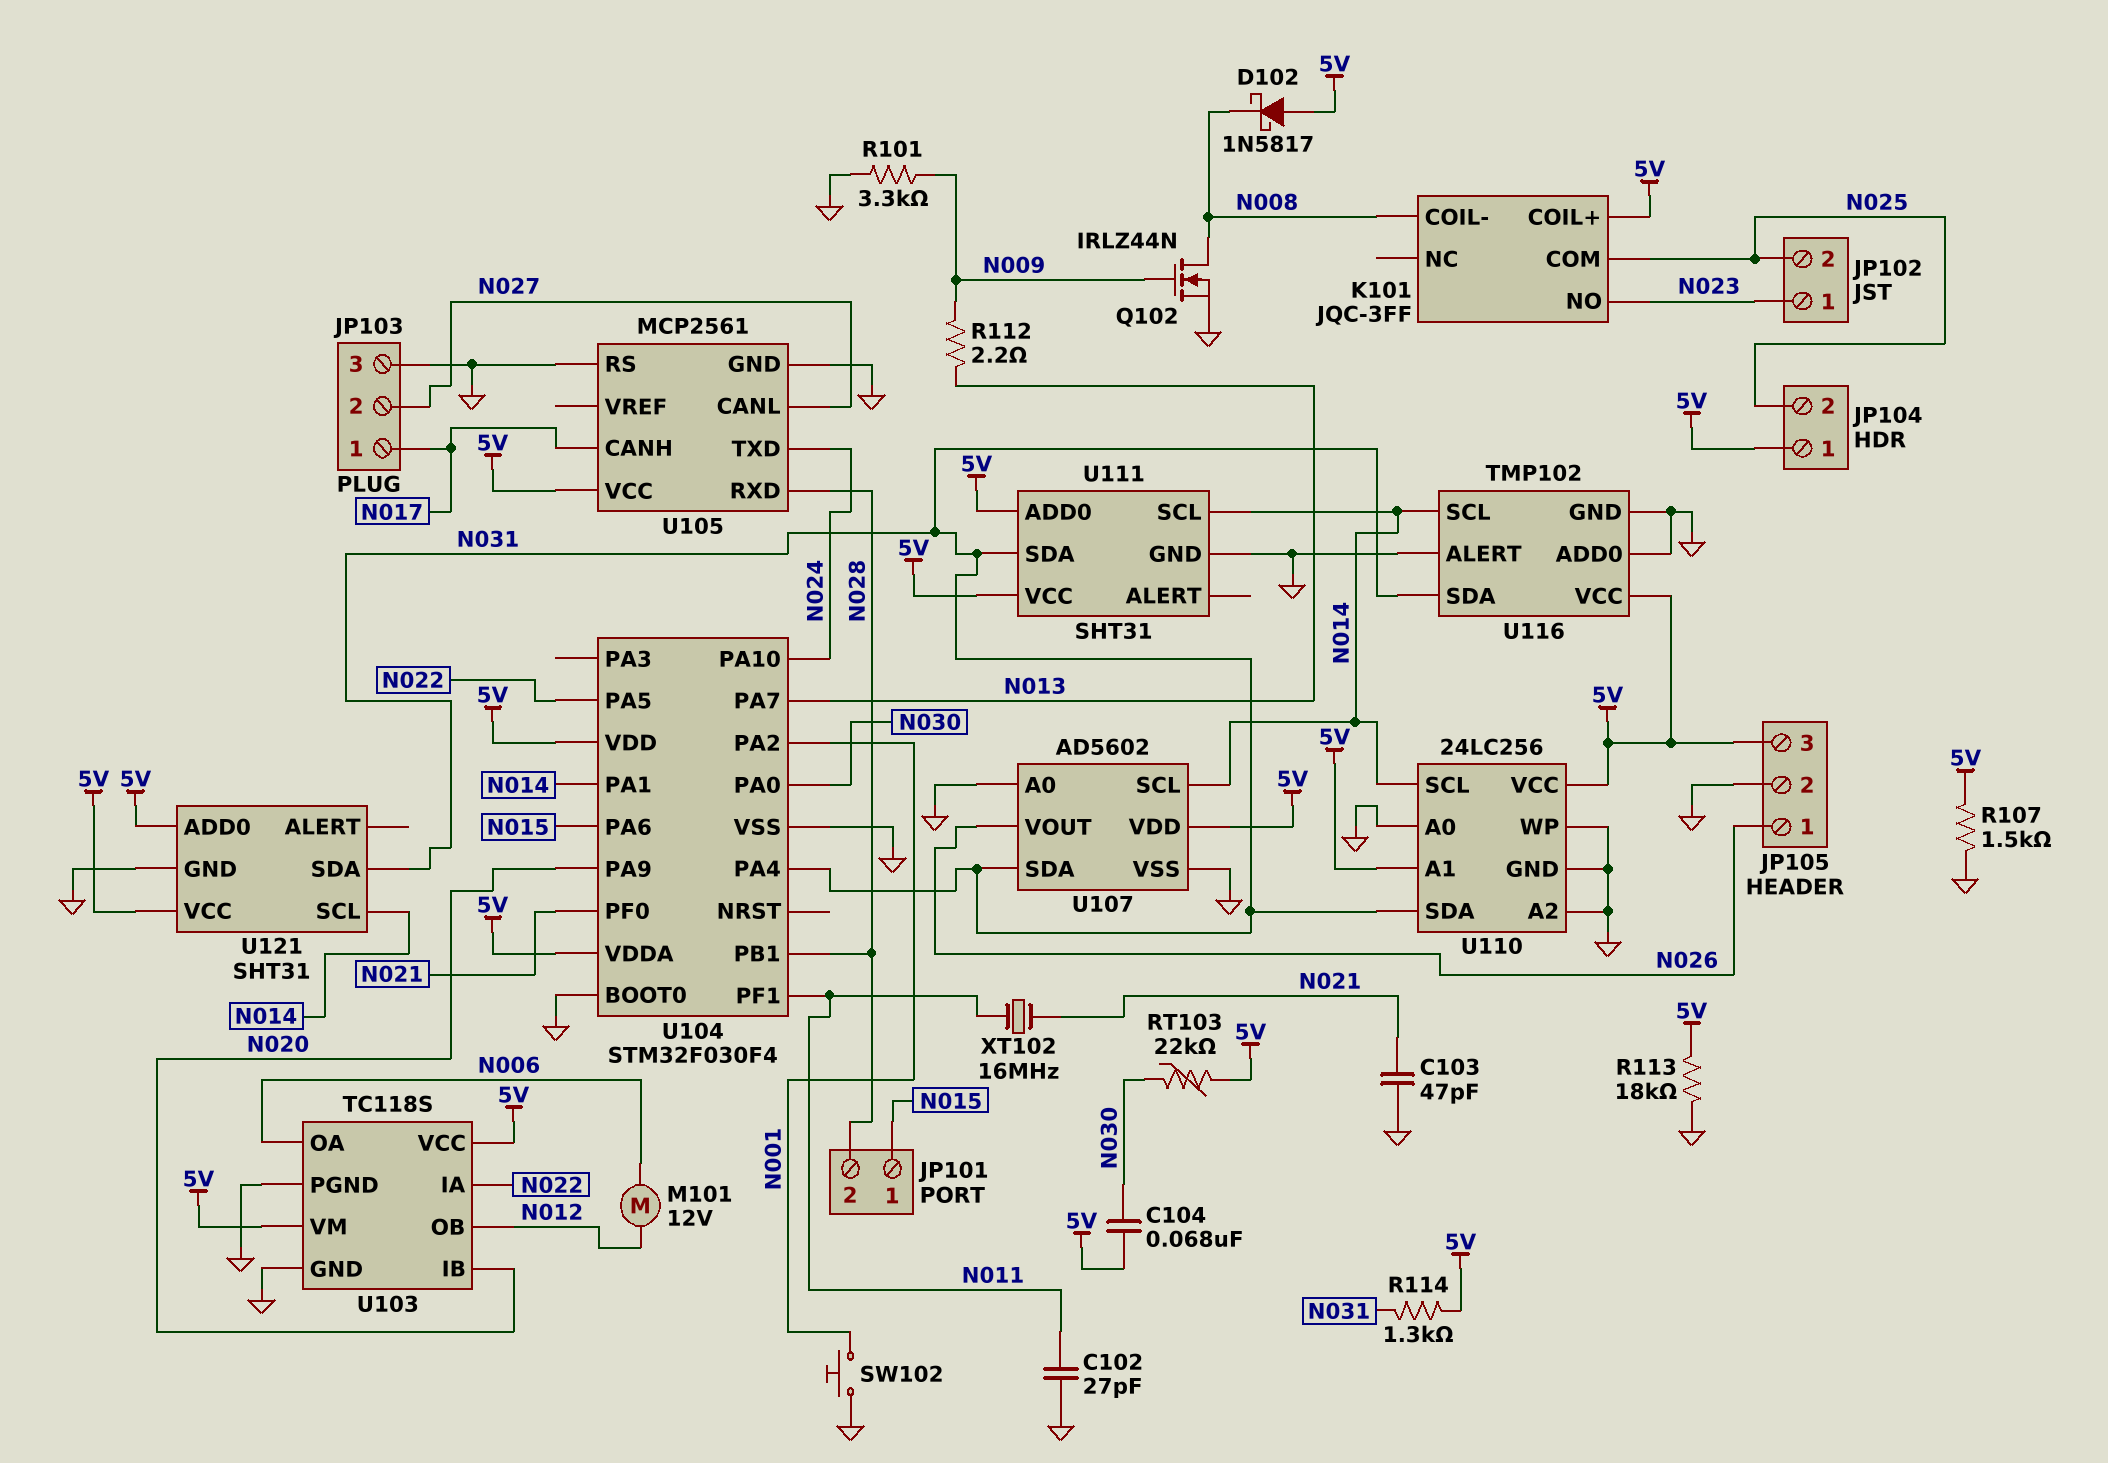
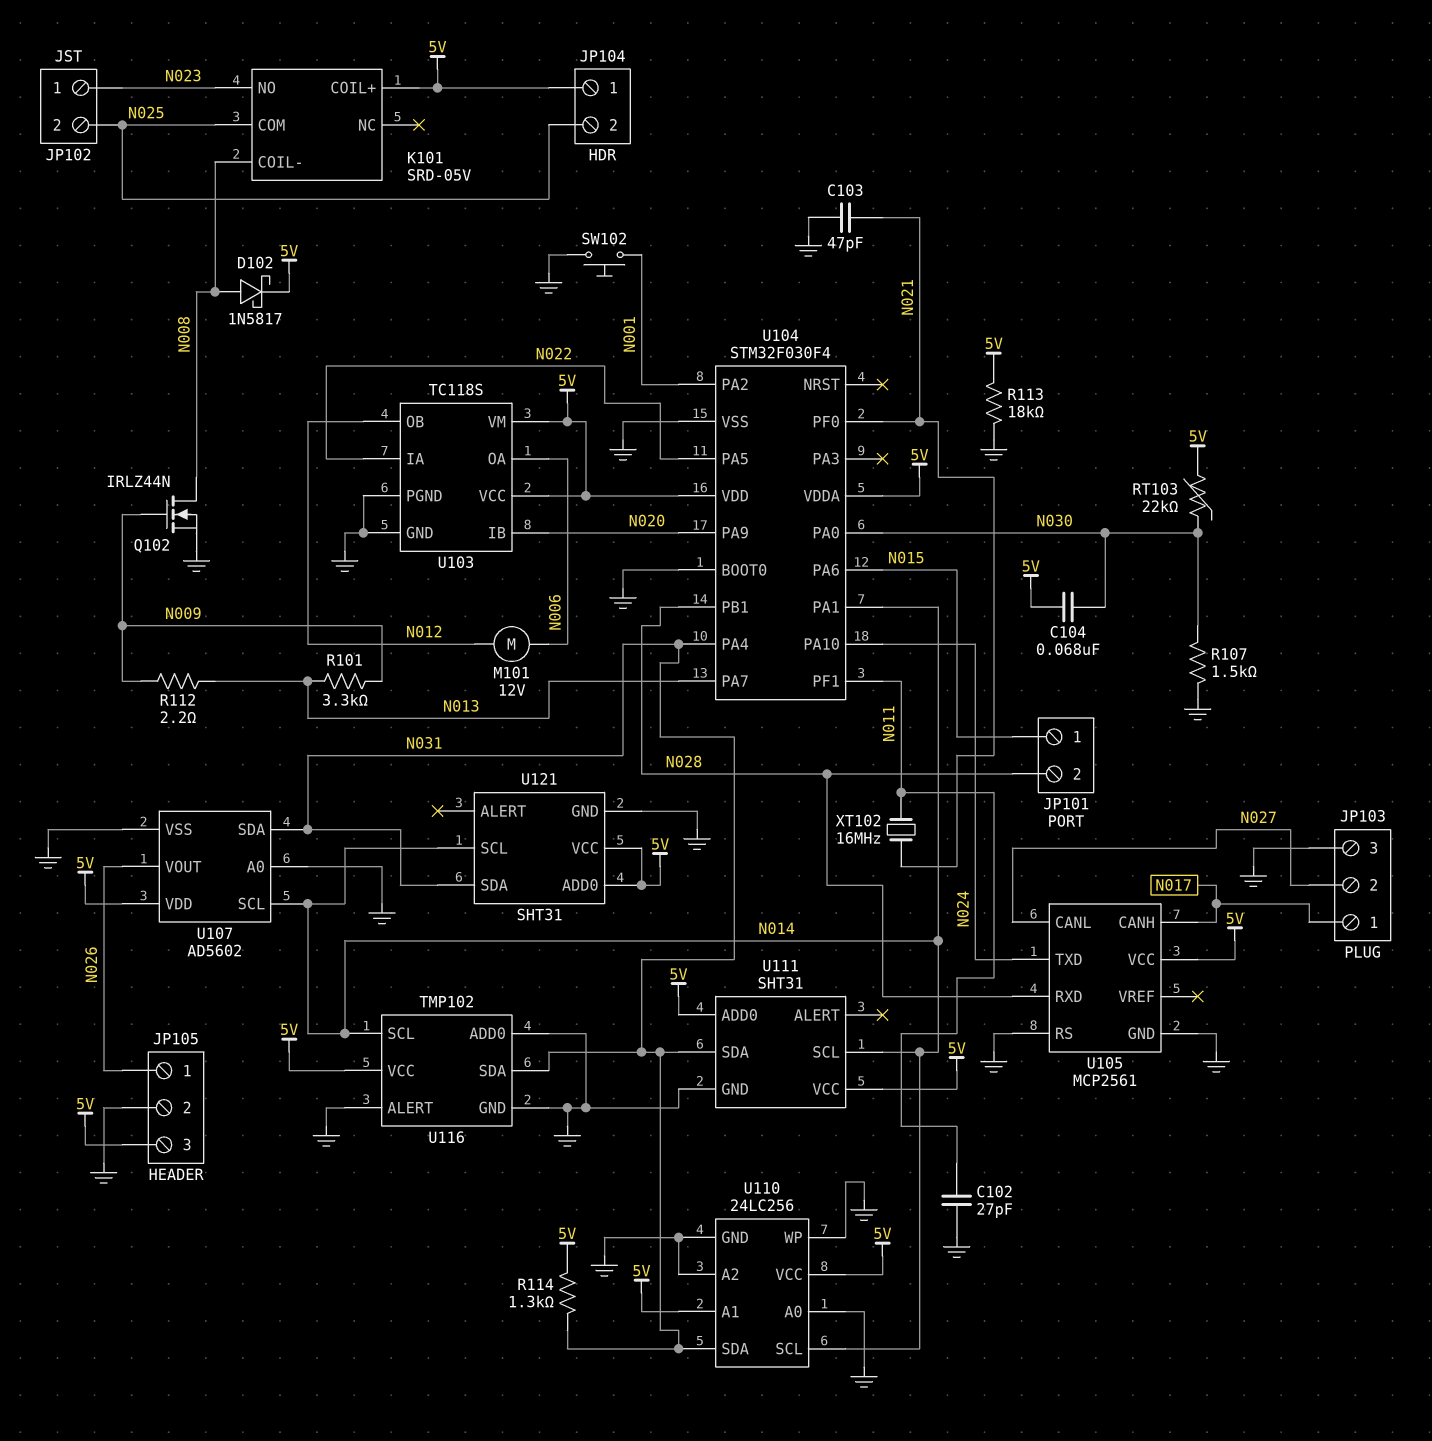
D102: schottky 1N5817 (A 5V, K N008) -> schottky 1N5817 (A N008, K 5V)
K101: JQC-3FF -> SRD-05V
R101: 3.3k (GND, N009) -> 3.3k (N009, N013)
R107: 1.5k (5V, GND) -> 1.5k (GND, N030)

